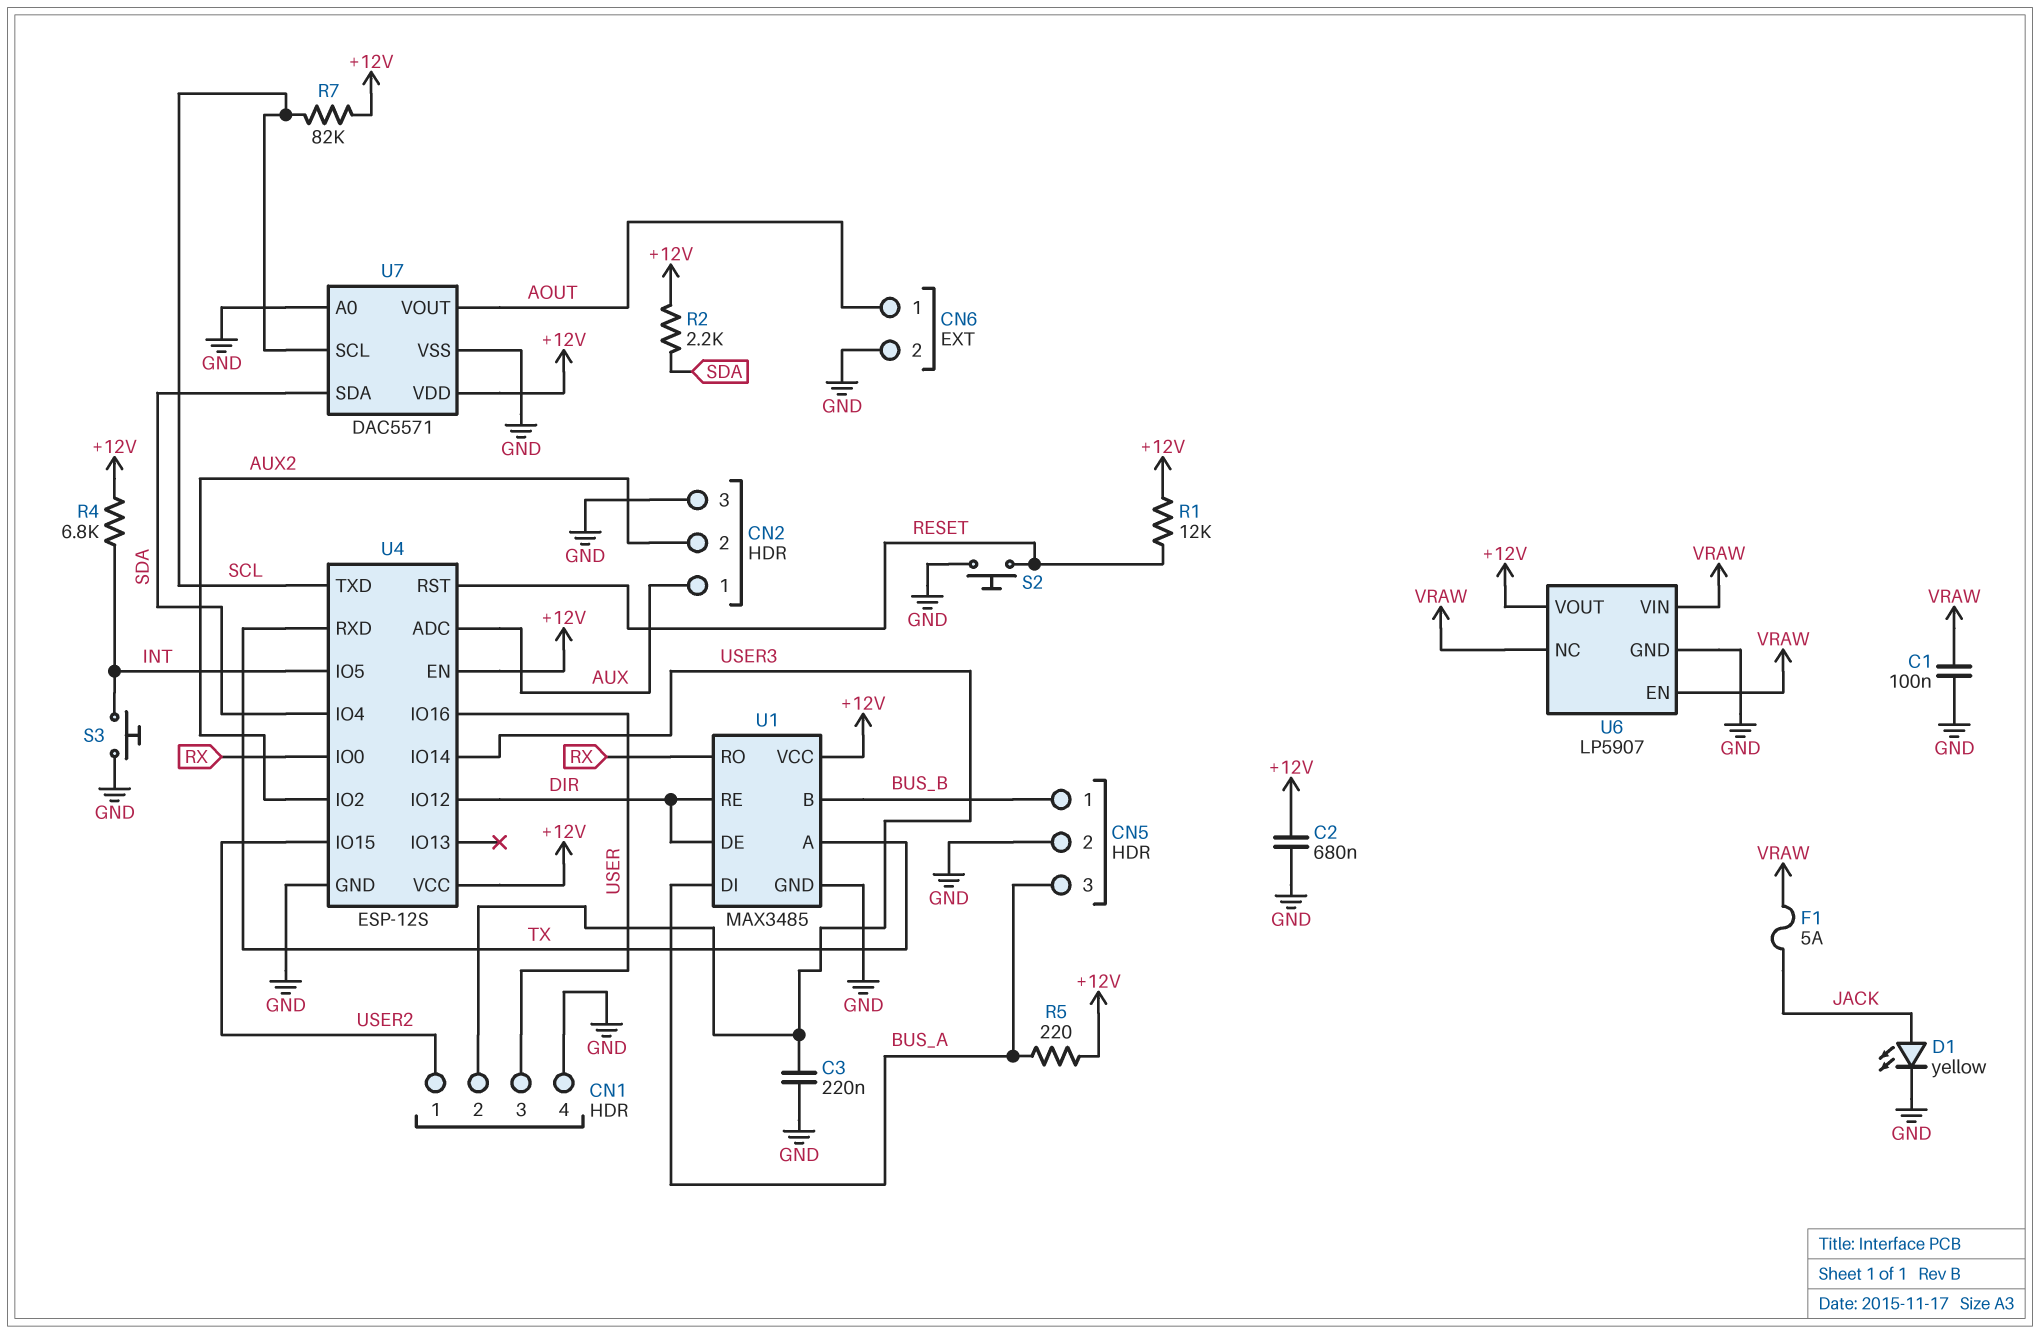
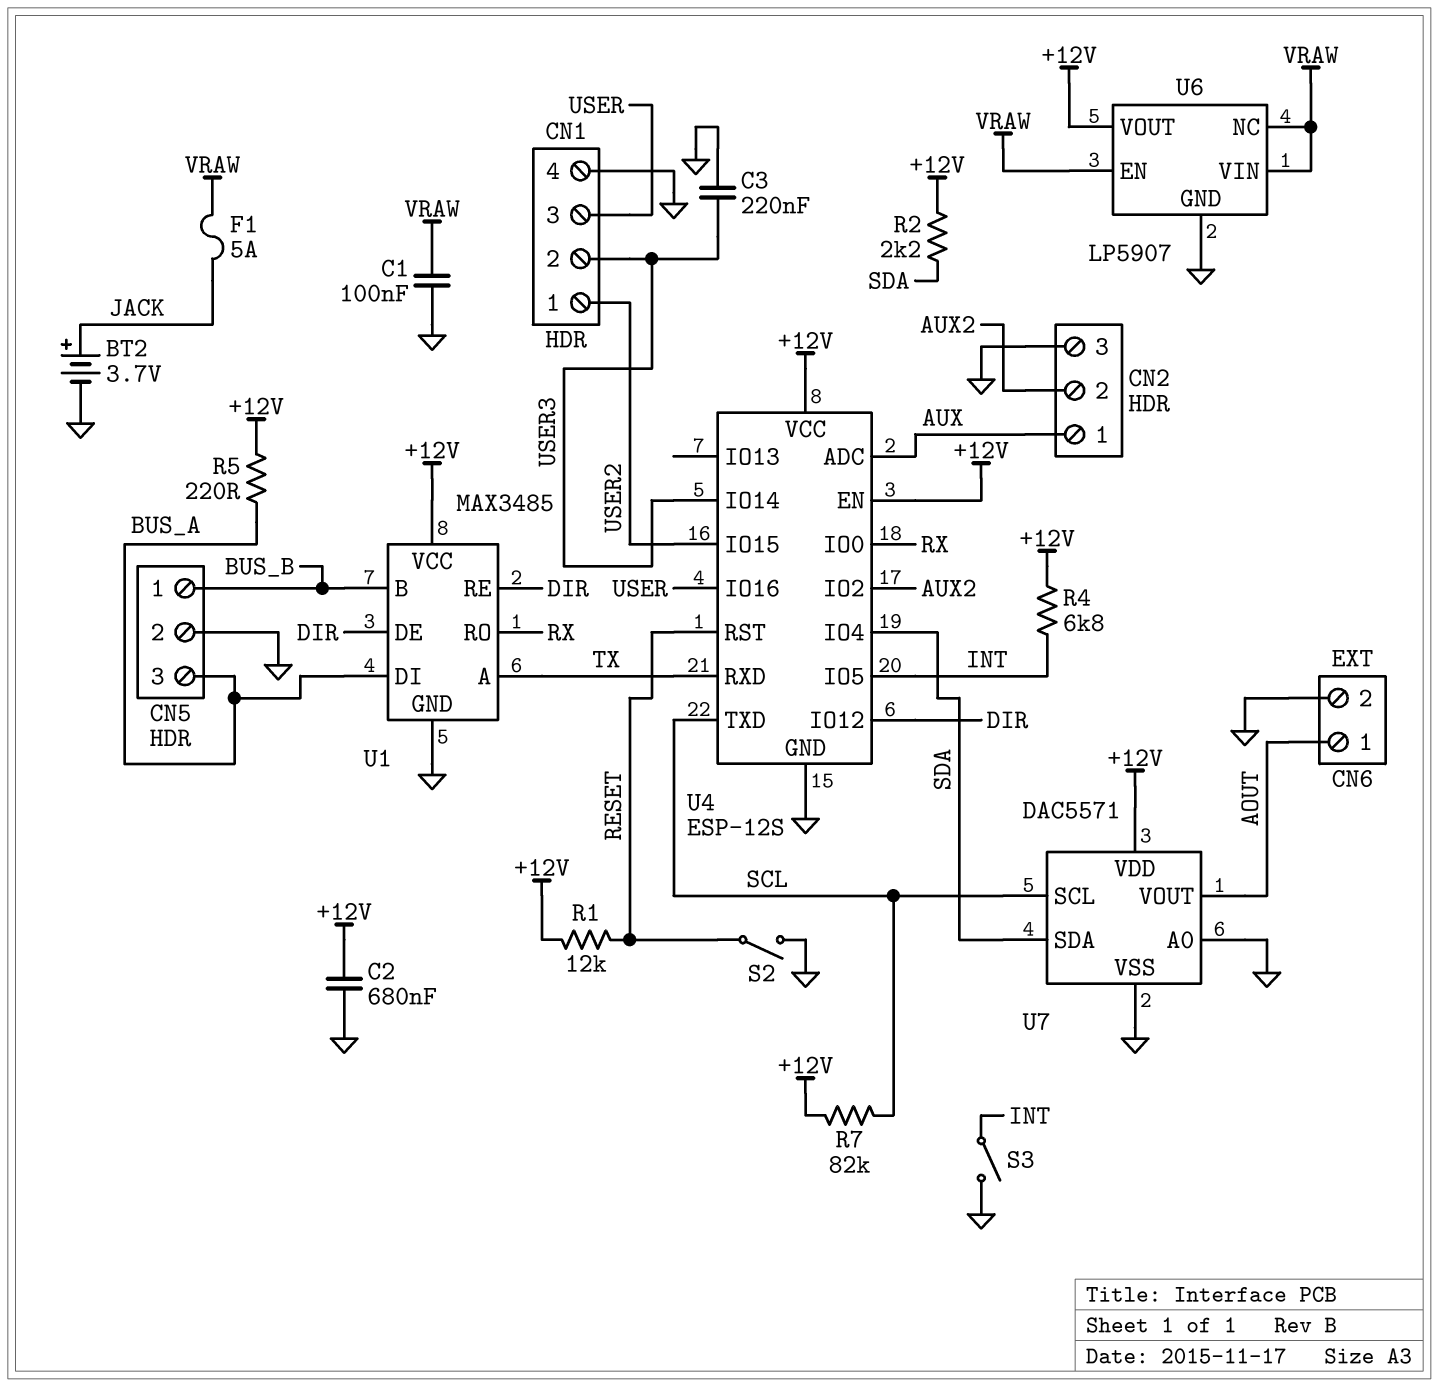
BT2: none -> 3.7V (plus JACK, minus GND)
D1: LED yellow (A JACK, K GND) -> none
S2: button (GND, RESET) -> switch (GND, RESET)
S3: button (GND, INT) -> switch (GND, INT)

